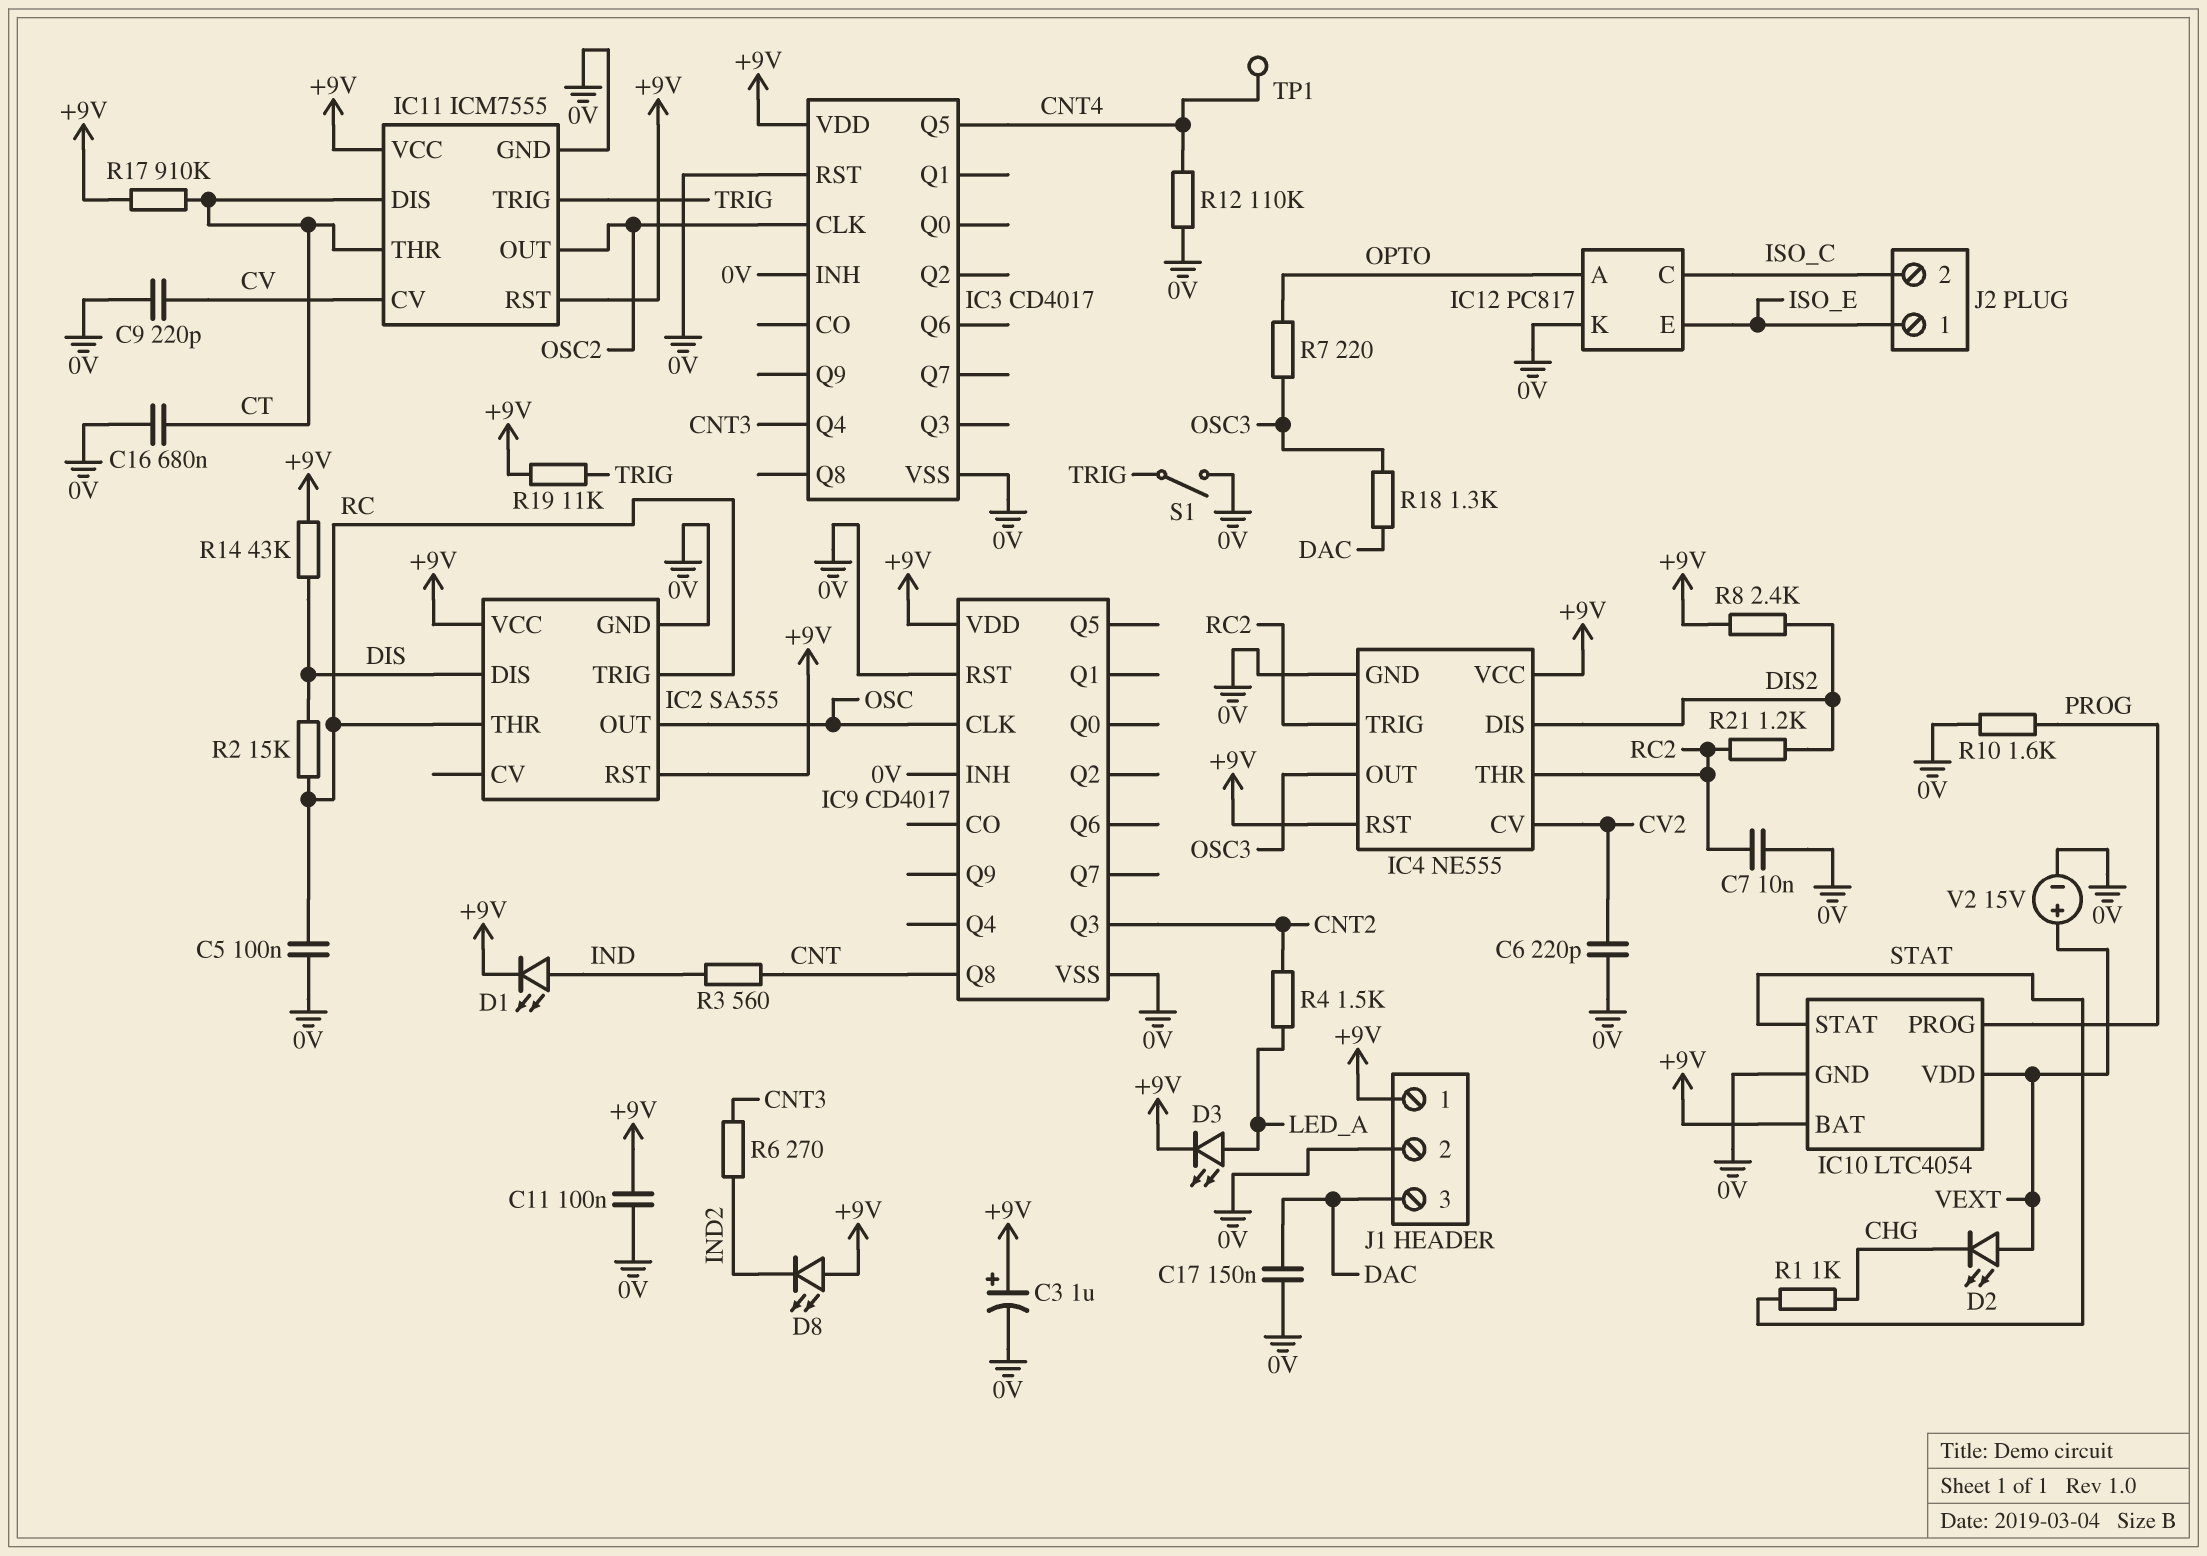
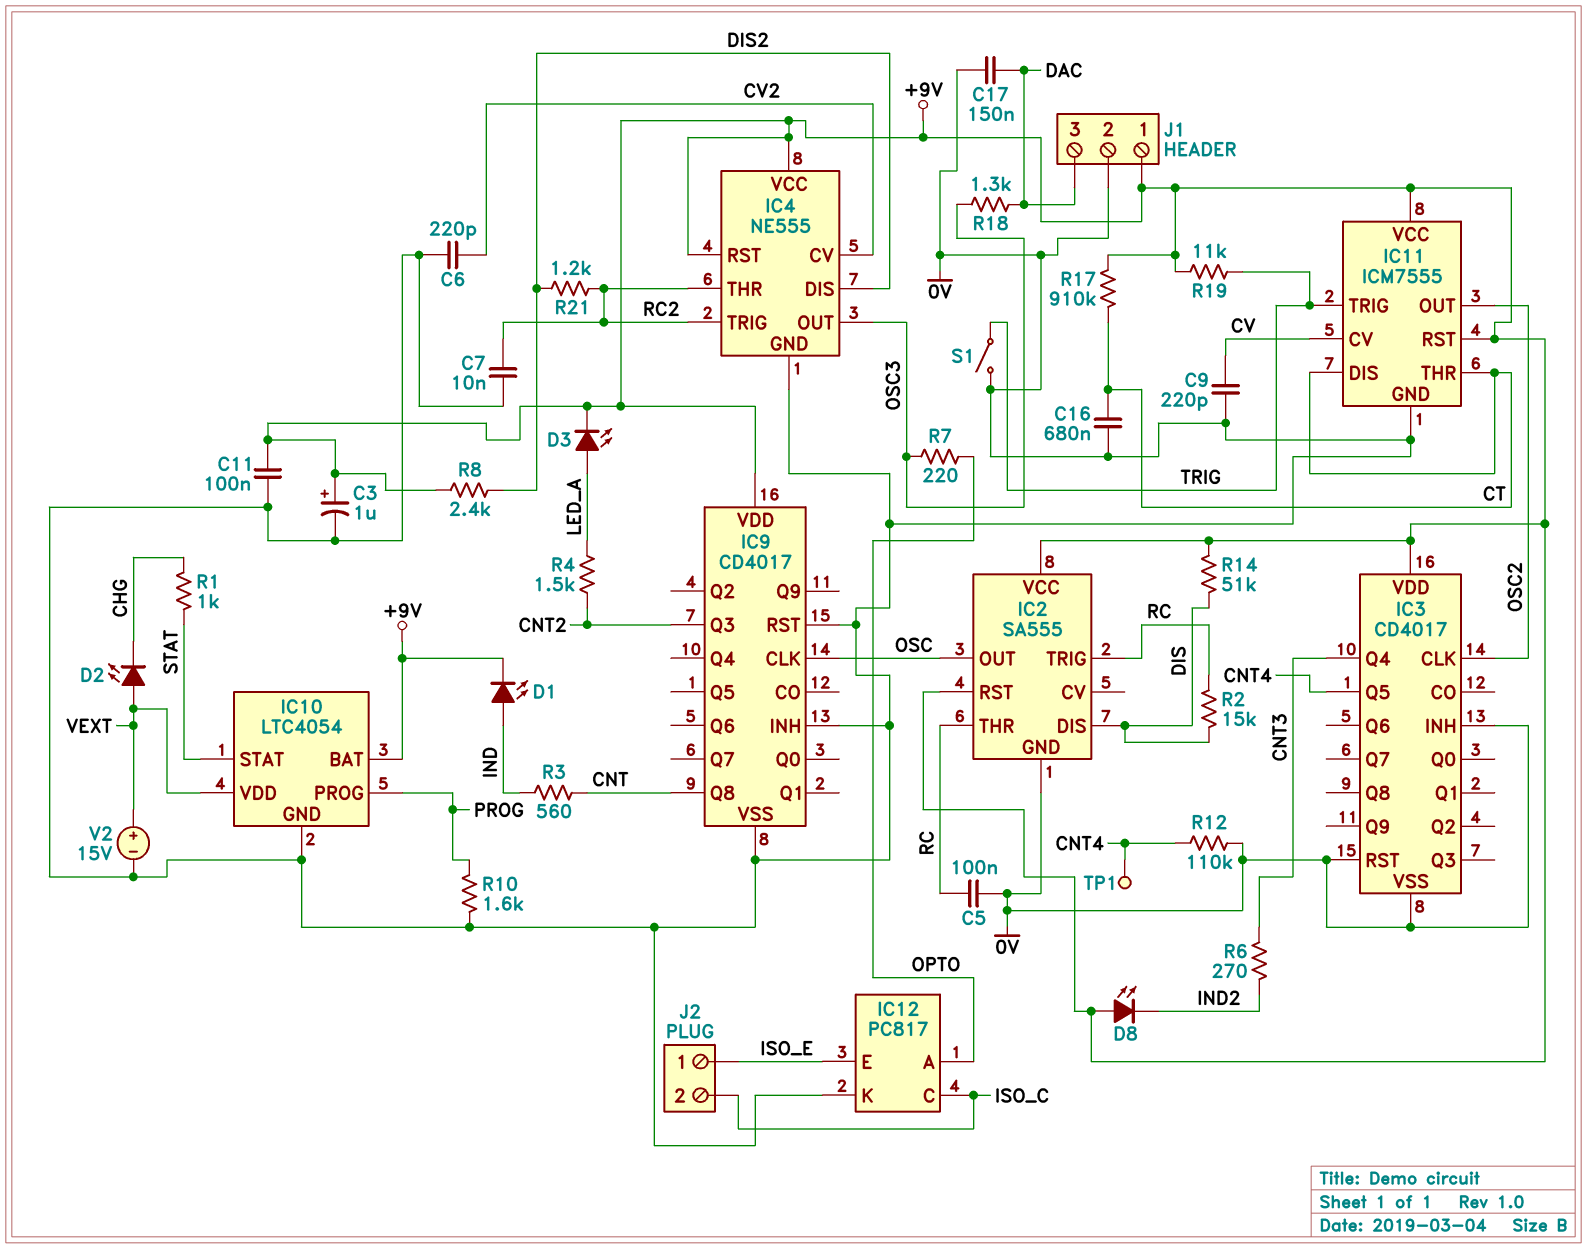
R14: 43k (+9V, DIS) -> 51k (+9V, DIS)

